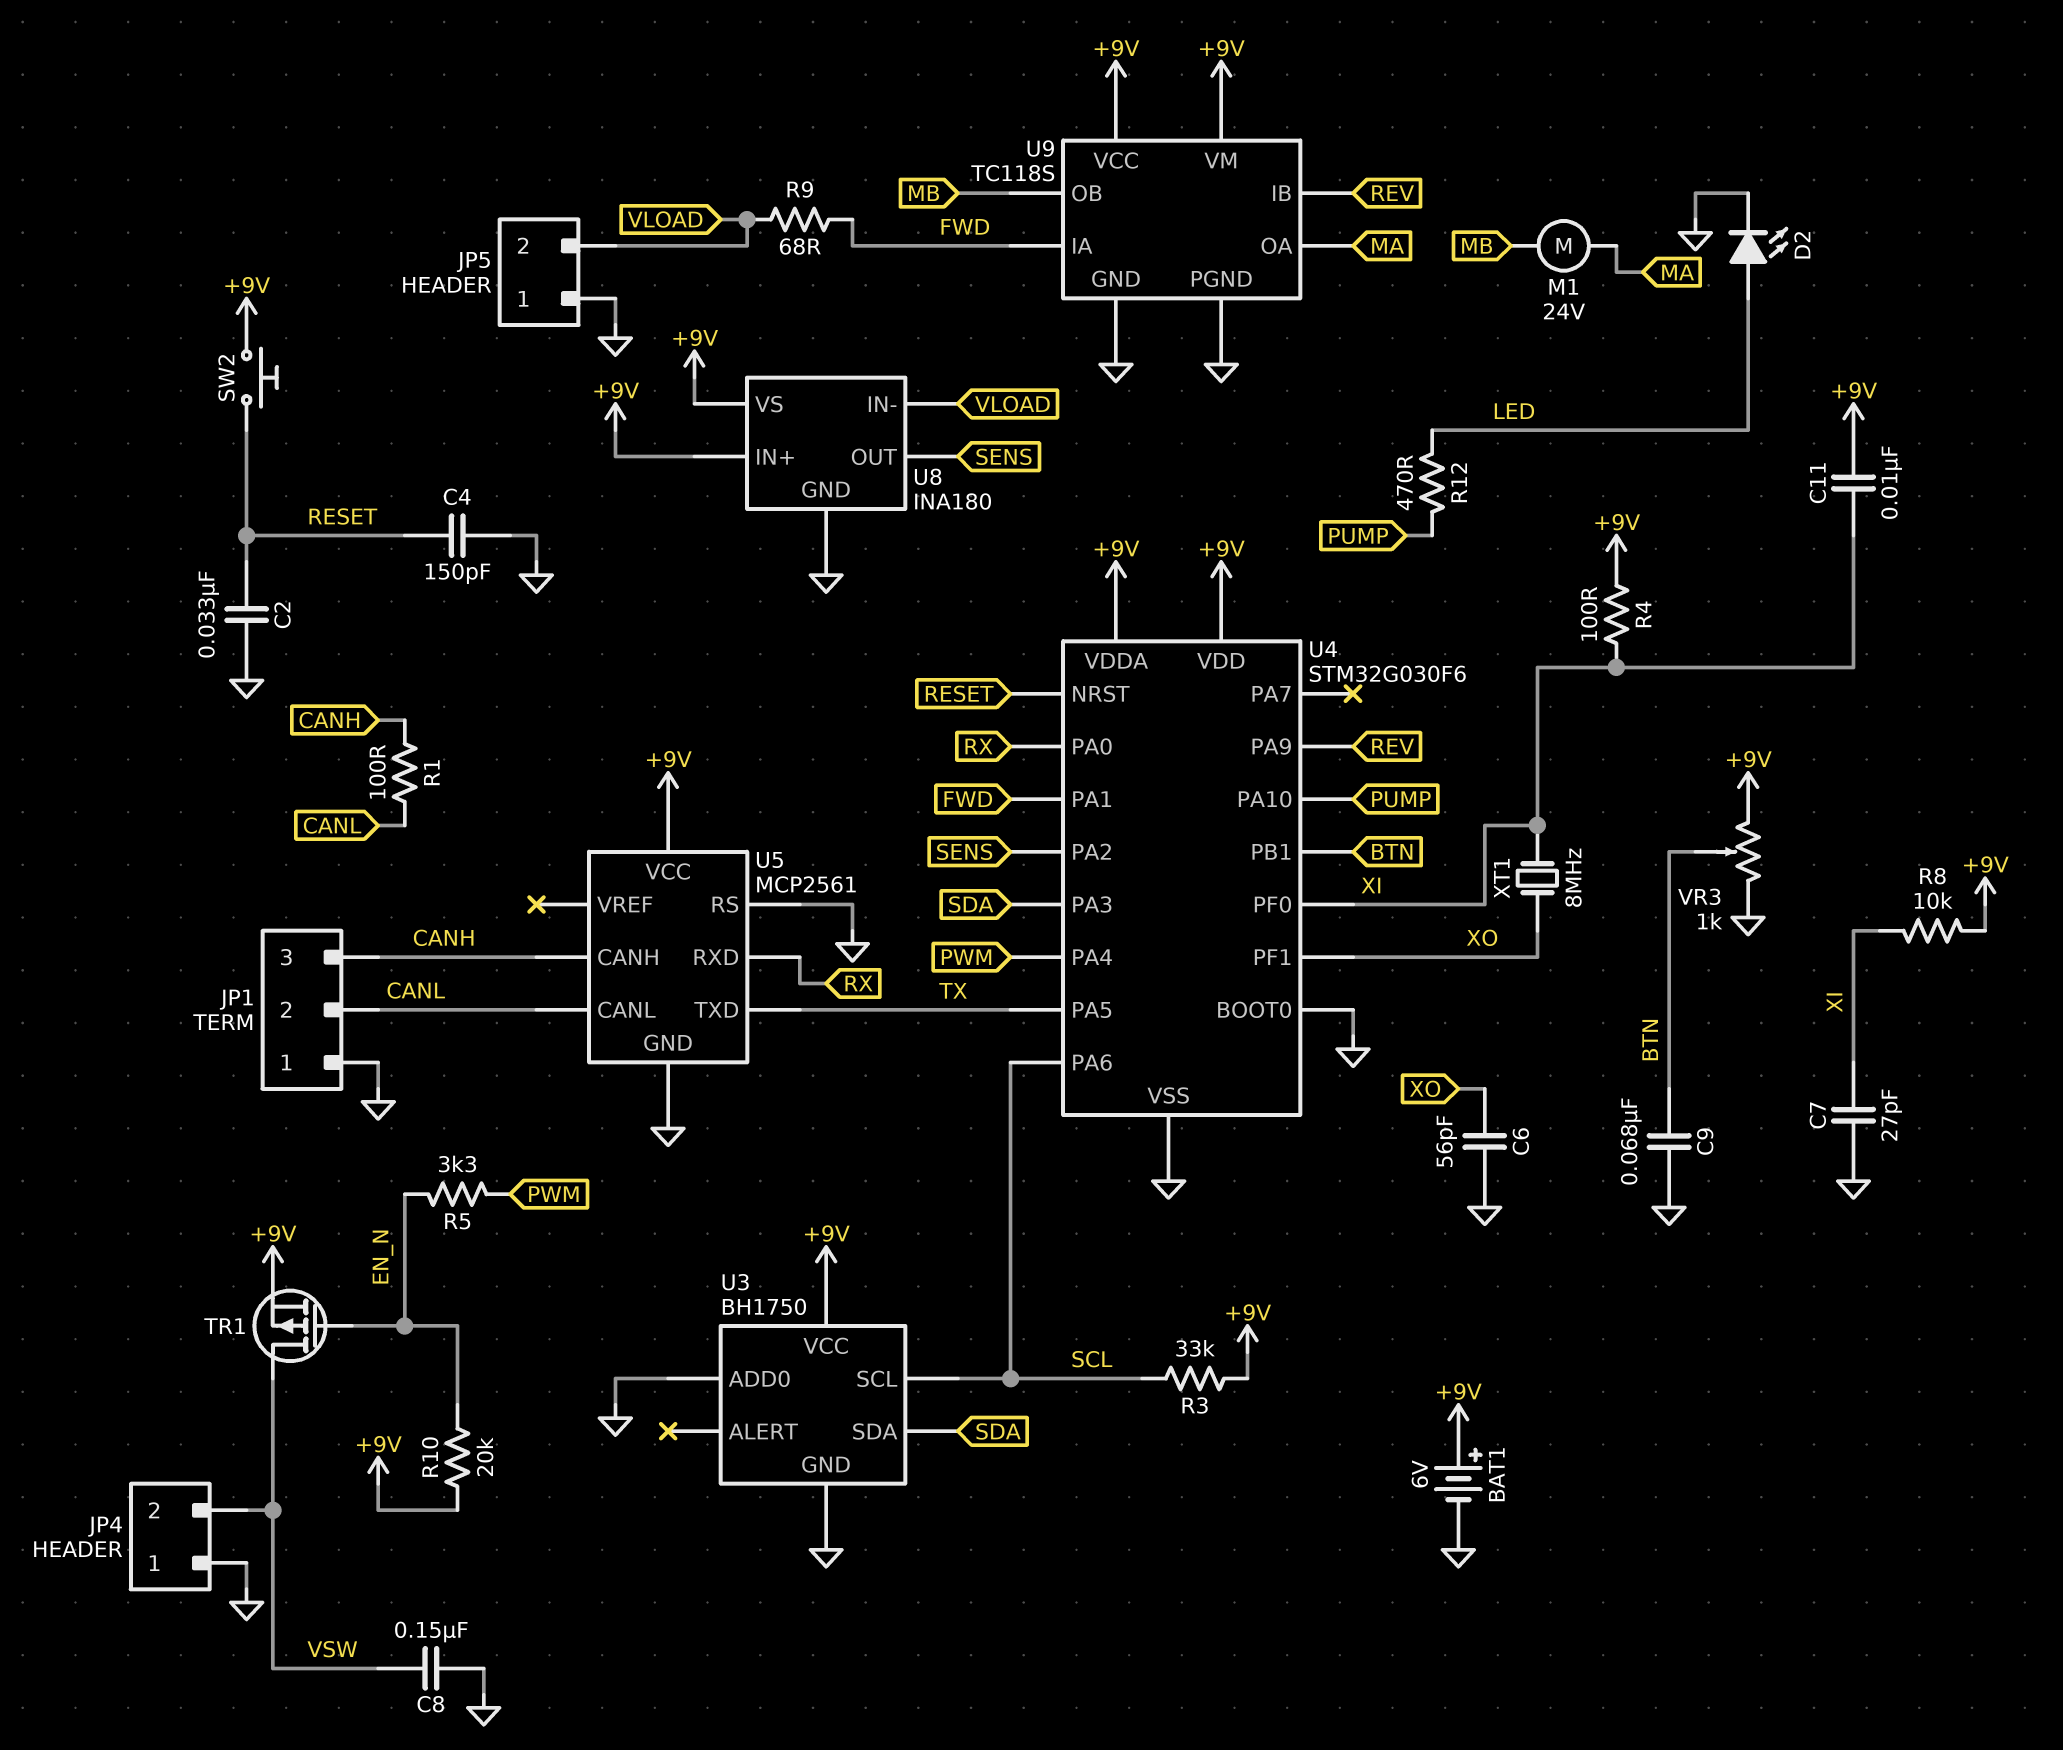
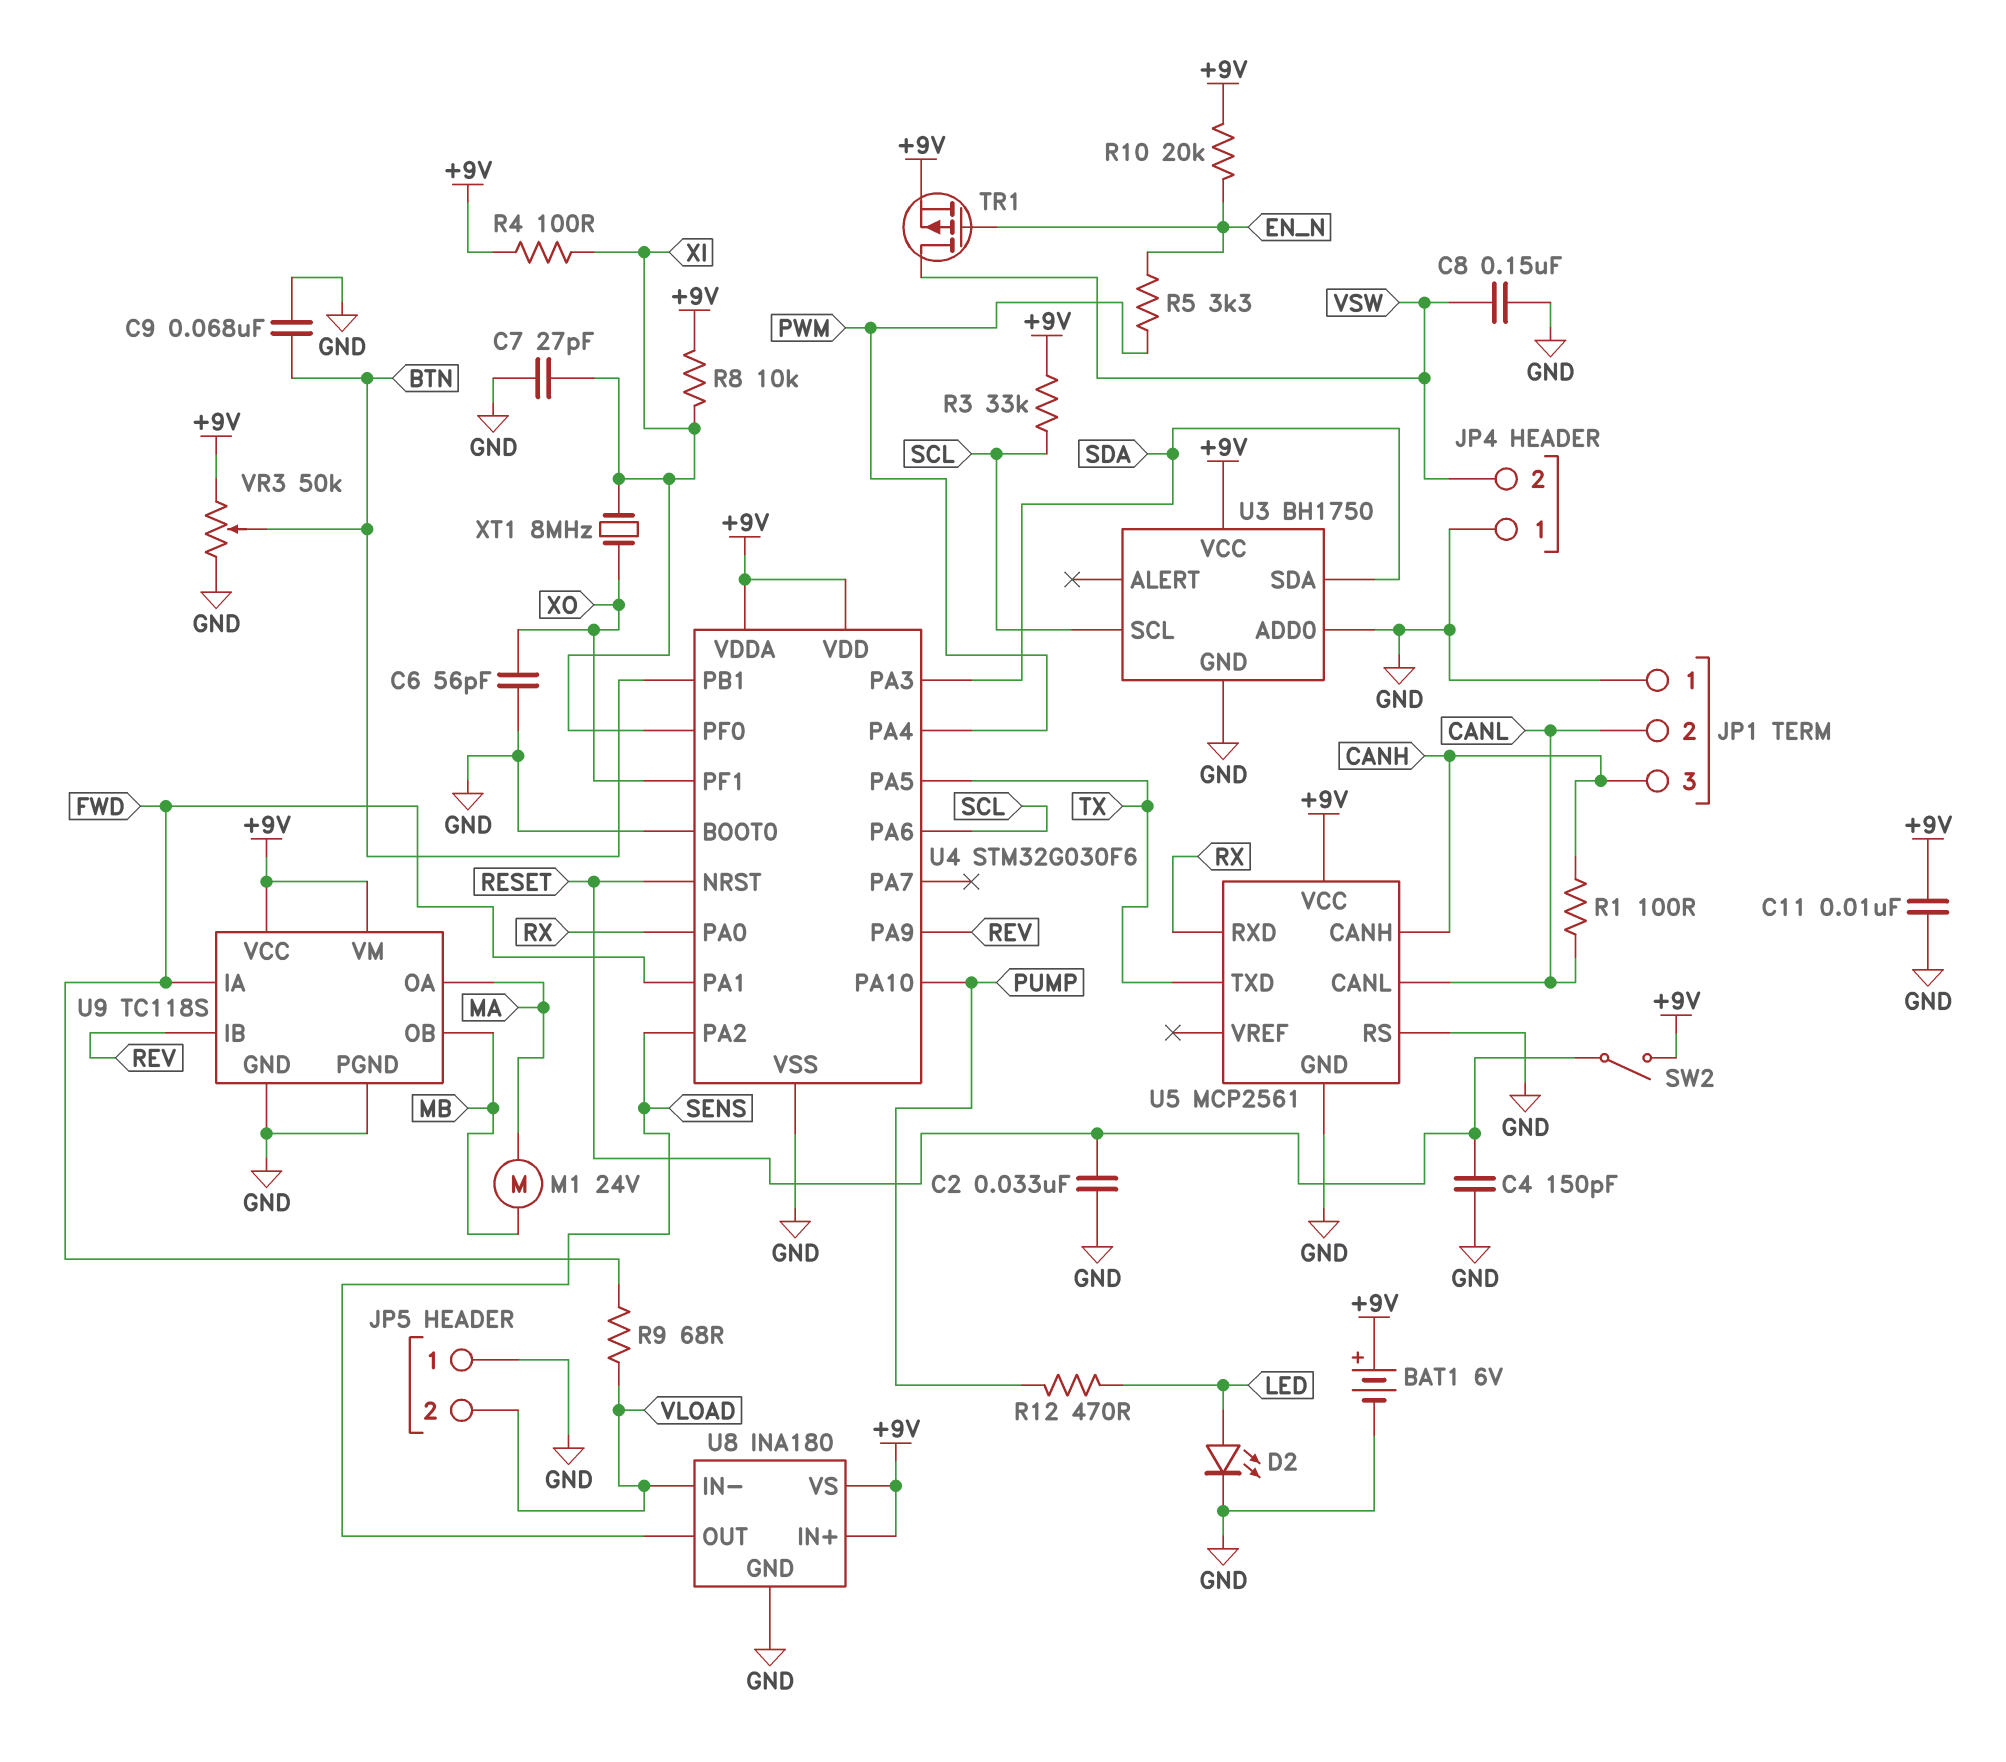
C11: 10nF (+9V, XI) -> 10nF (+9V, GND)
SW2: button (+9V, RESET) -> switch (+9V, RESET)
VR3: 1k (+9V, GND, wiper BTN) -> 50k (+9V, GND, wiper BTN)

